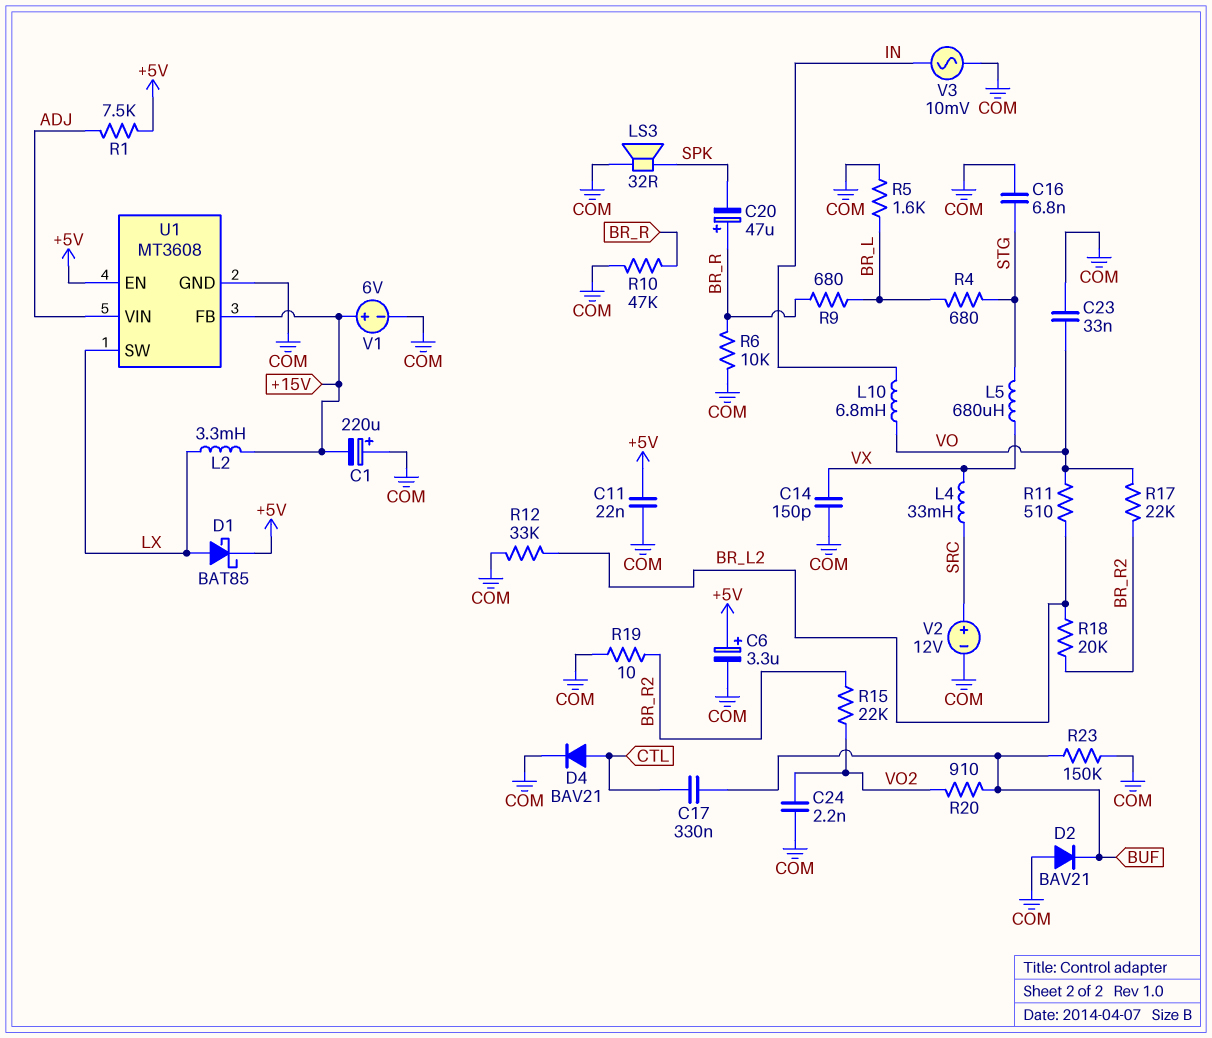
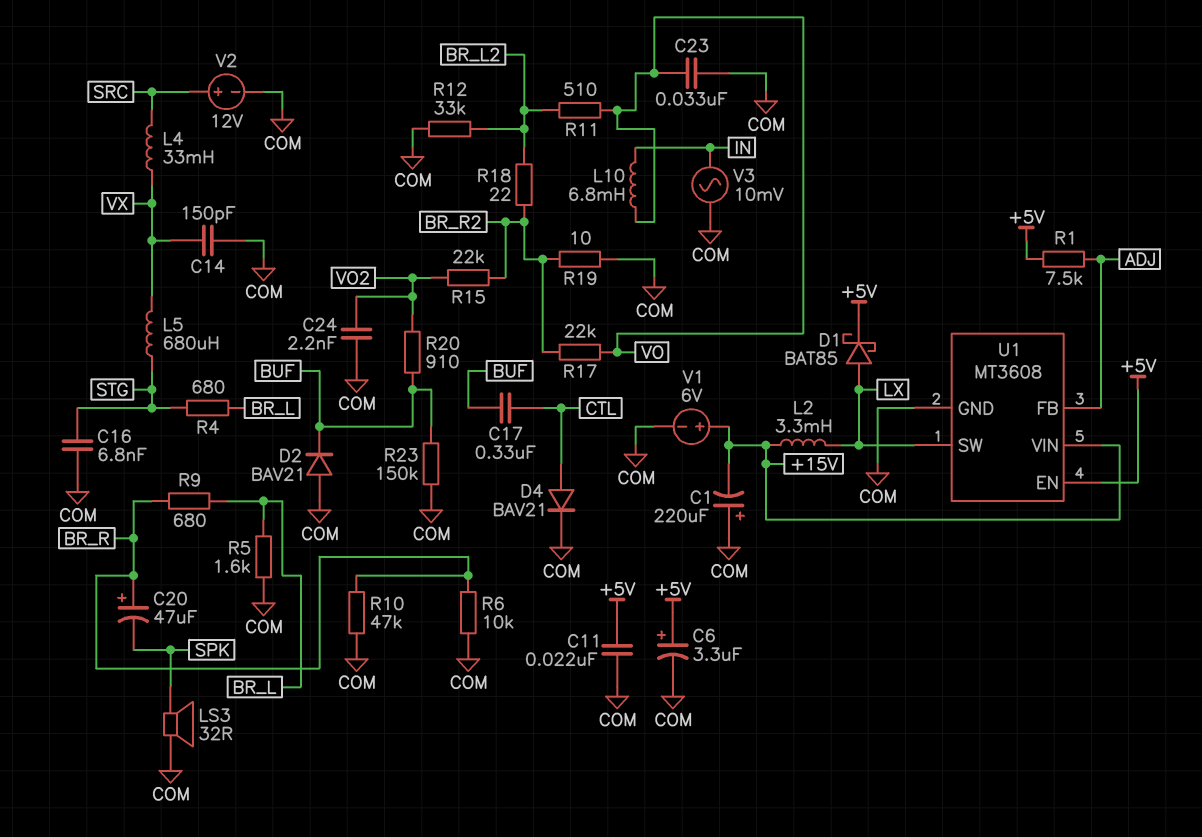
R18: 20k (BR_L2, BR_R2) -> 22 (BR_L2, BR_R2)
U1 pin FB: +15V -> ADJ
U1 pin VIN: ADJ -> +15V

